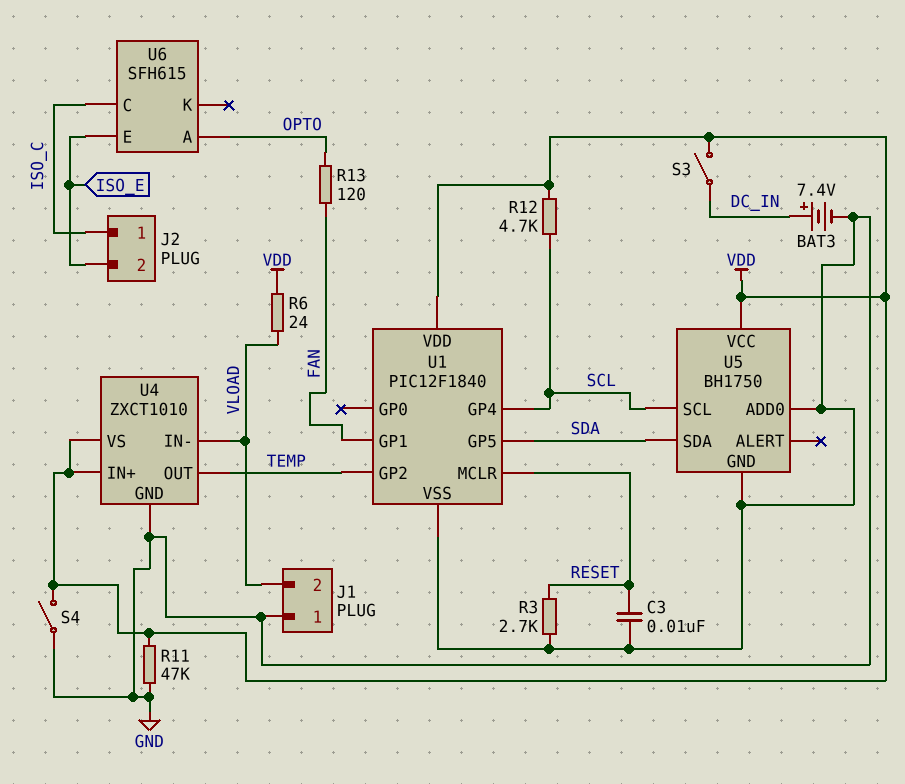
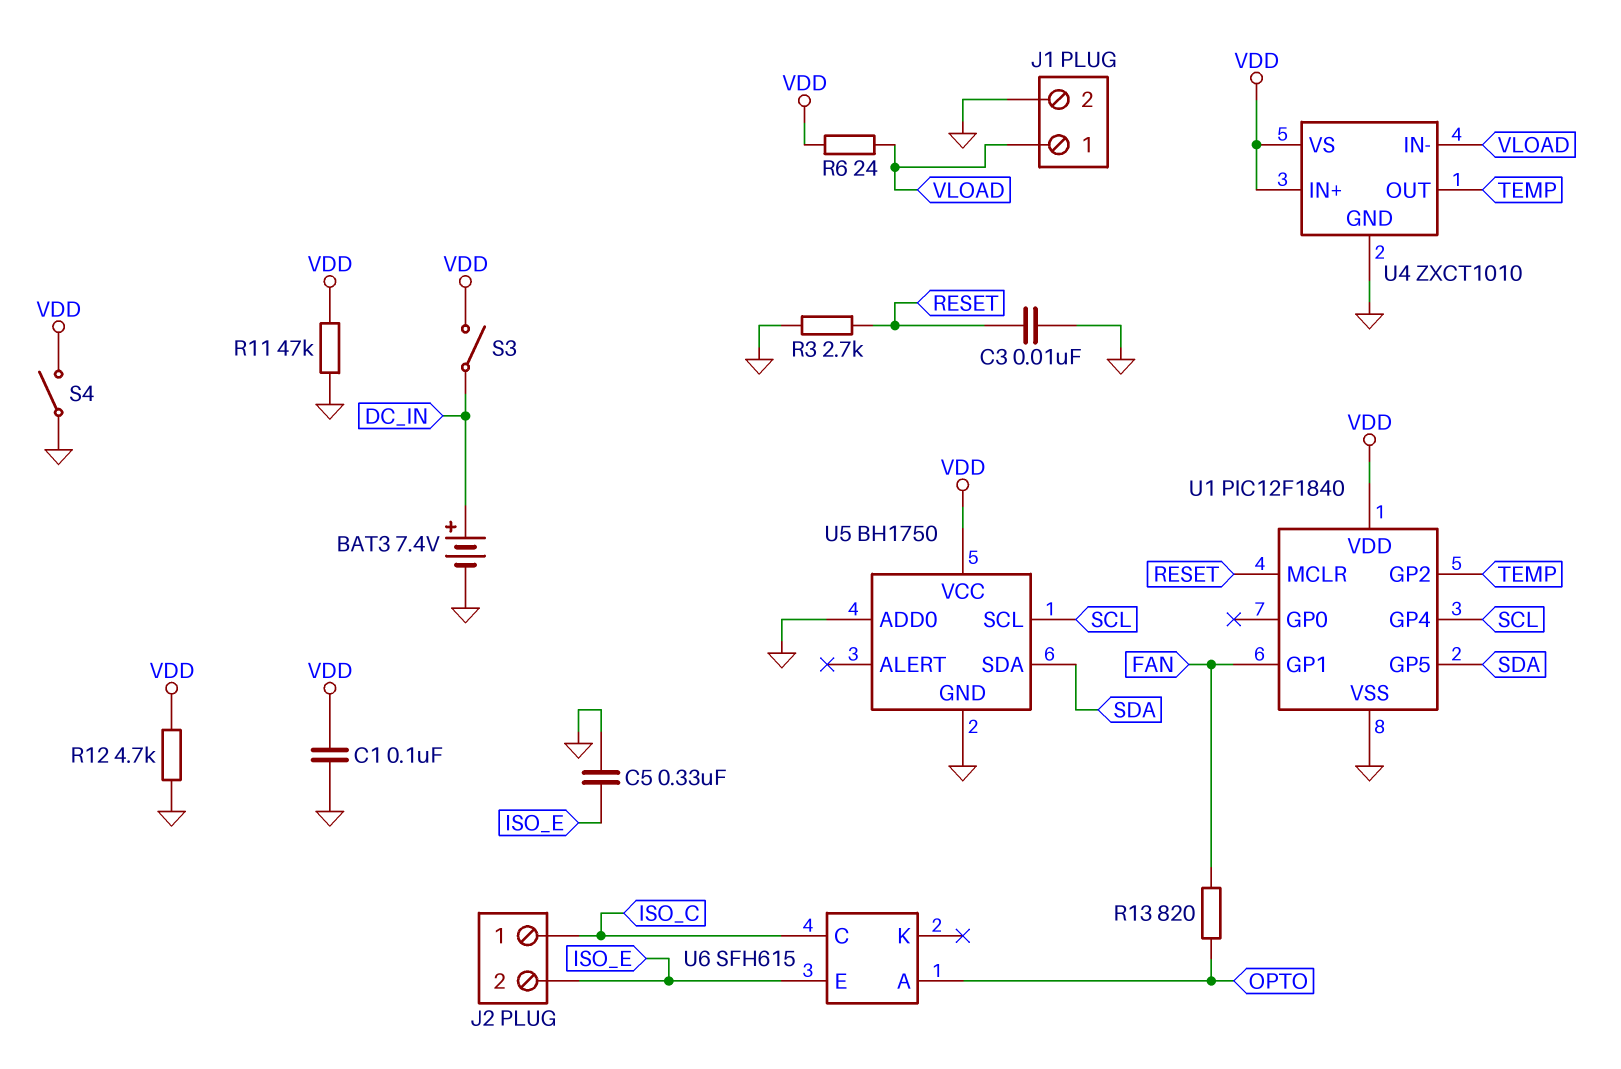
C1: none -> 100nF (GND, VDD)
C5: none -> 330nF (GND, ISO_E)
J1 pin 1: GND -> VLOAD
J1 pin 2: VLOAD -> GND
R12: 4.7k (SCL, VDD) -> 4.7k (GND, VDD)
R13: 120 (FAN, OPTO) -> 820 (FAN, OPTO)

